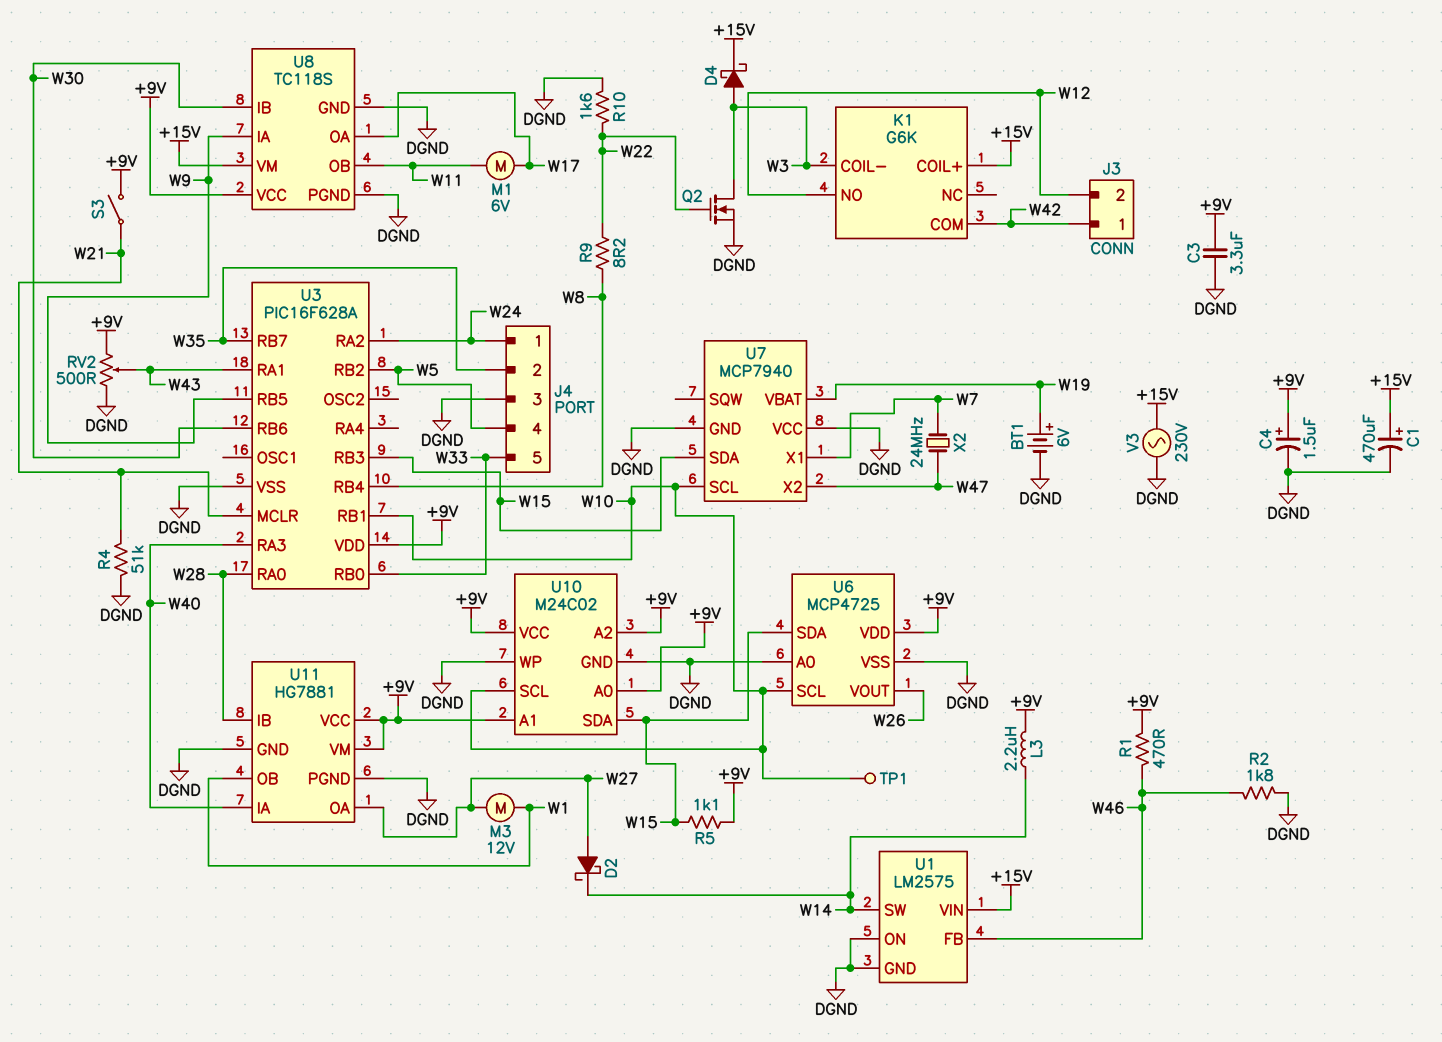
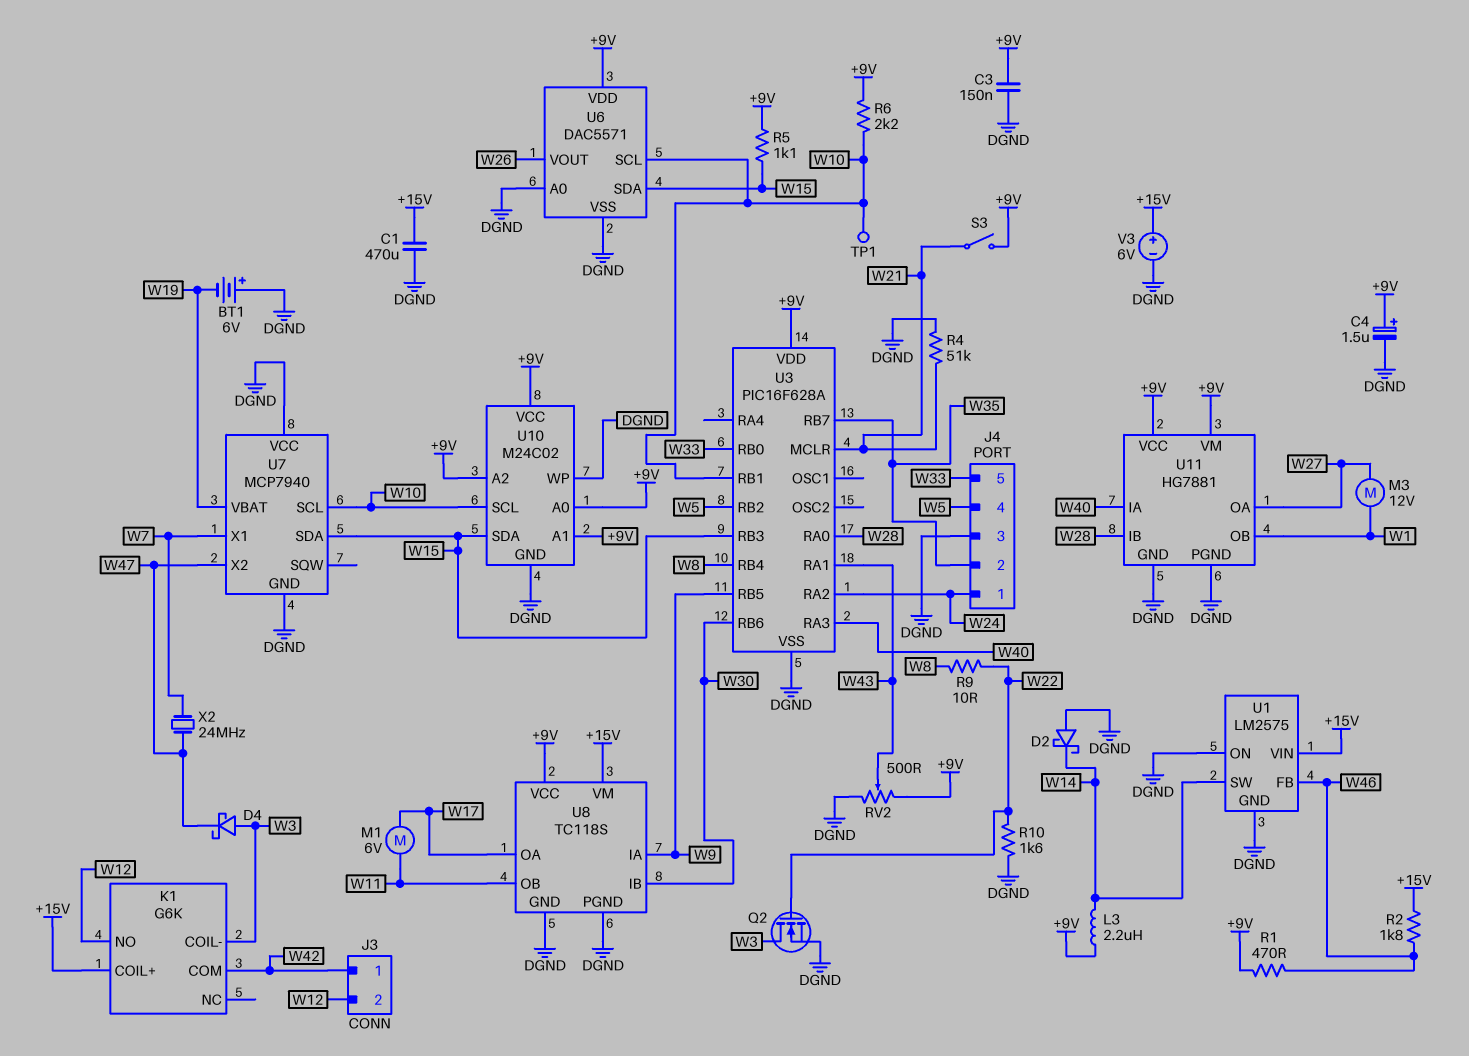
BT1: 6V (plus W19, minus DGND) -> 6V (plus DGND, minus W19)
C1: 470uF (plus +15V, minus DGND) -> 470uF (+15V, DGND)
C3: 3.3uF (+9V, DGND) -> 150nF (+9V, DGND)
D2: schottky (A W27, K W14) -> schottky (A DGND, K W14)
D4: schottky (A W3, K +15V) -> schottky (A W3, K W47)
R2: 1.8k (DGND, W46) -> 1.8k (+15V, W46)
R6: none -> 2.2k (+9V, W10)
R9: 8.2 (W8, W22) -> 10 (W8, W22)
U6: MCP4725 -> DAC5571
V3: AC 230V (+15V, DGND) -> 6V (plus +15V, minus DGND)

